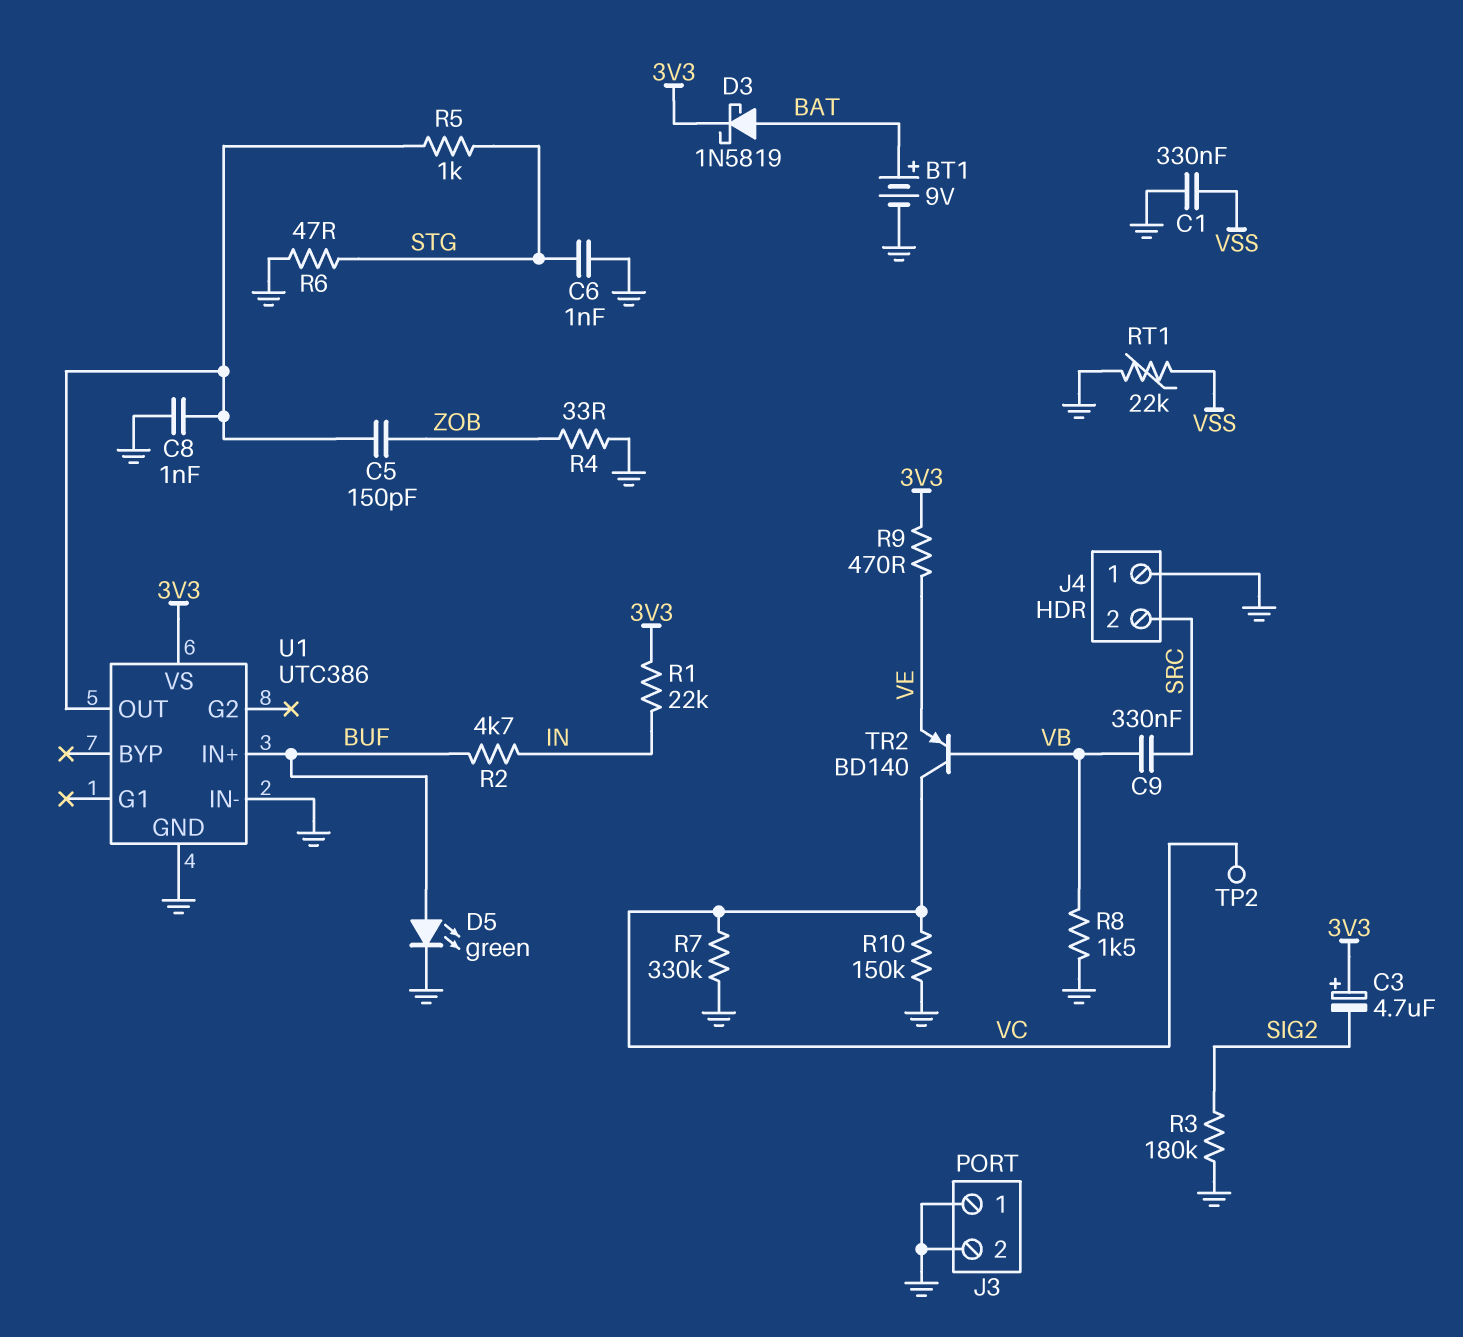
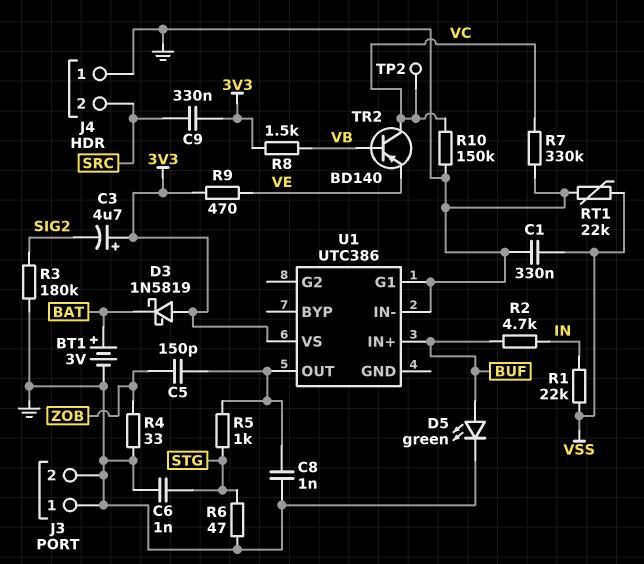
BT1: 9V (plus BAT, minus GND) -> 3V (plus BAT, minus GND)
C9: 330nF (SRC, VB) -> 330nF (3V3, SRC)
D3: schottky 1N5819 (A BAT, K 3V3) -> schottky 1N5819 (A 3V3, K BAT)
R1: 22k (3V3, IN) -> 22k (IN, VSS)
R8: 1.5k (GND, VB) -> 1.5k (3V3, VB)
U1 pin G1: none -> GND
U1 pin GND: GND -> none

